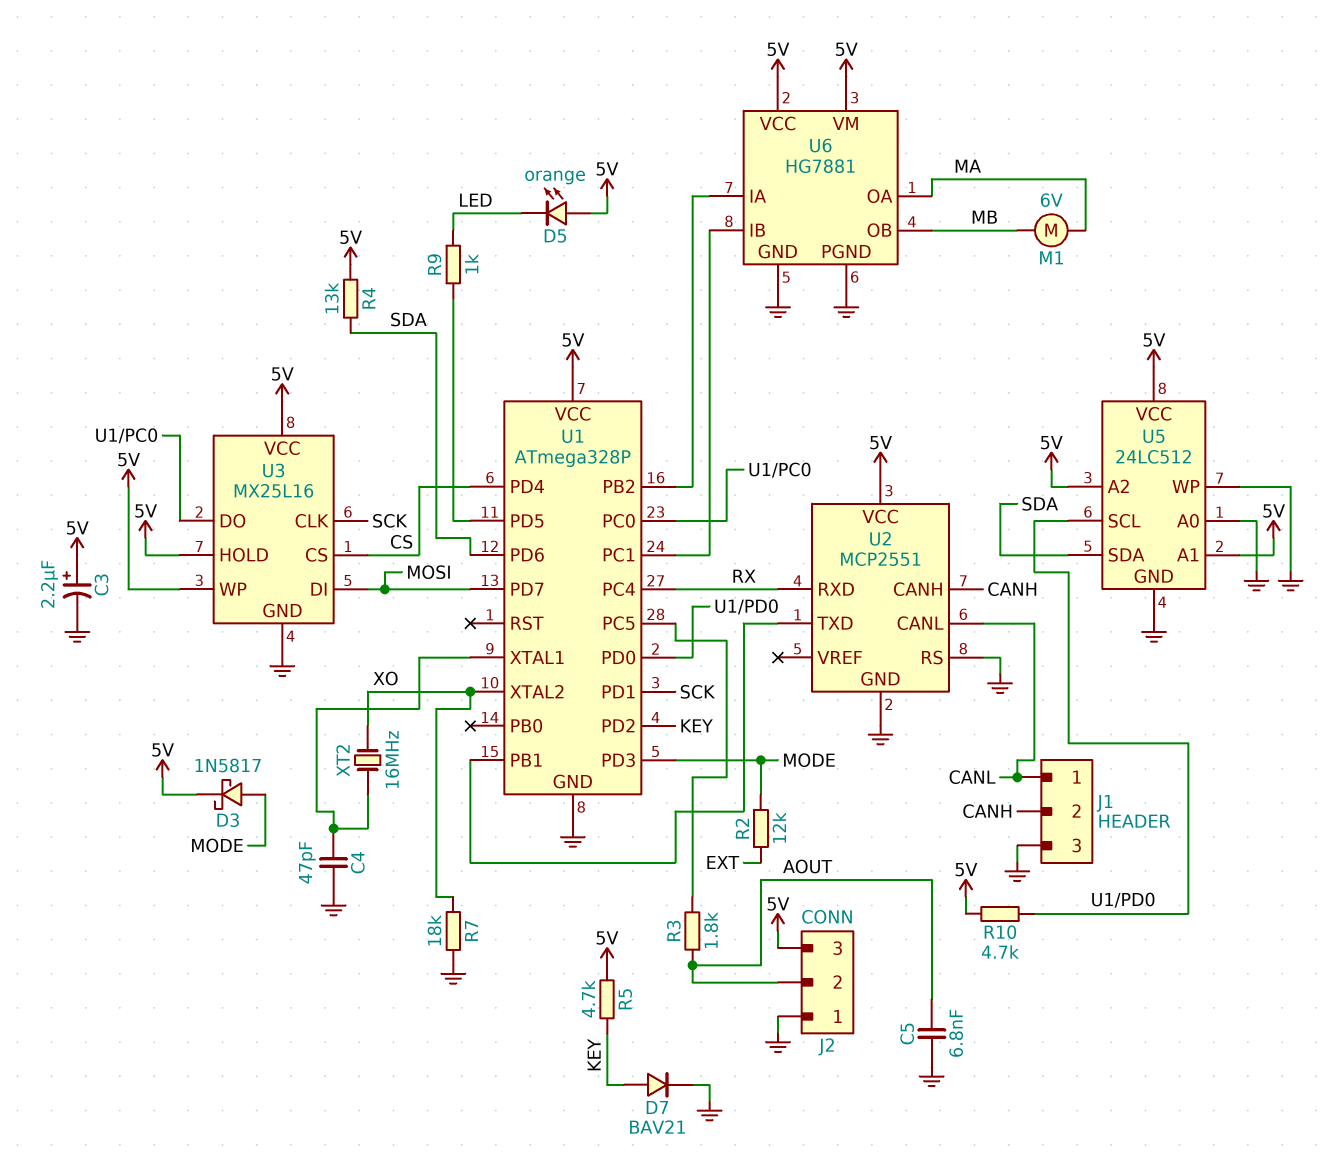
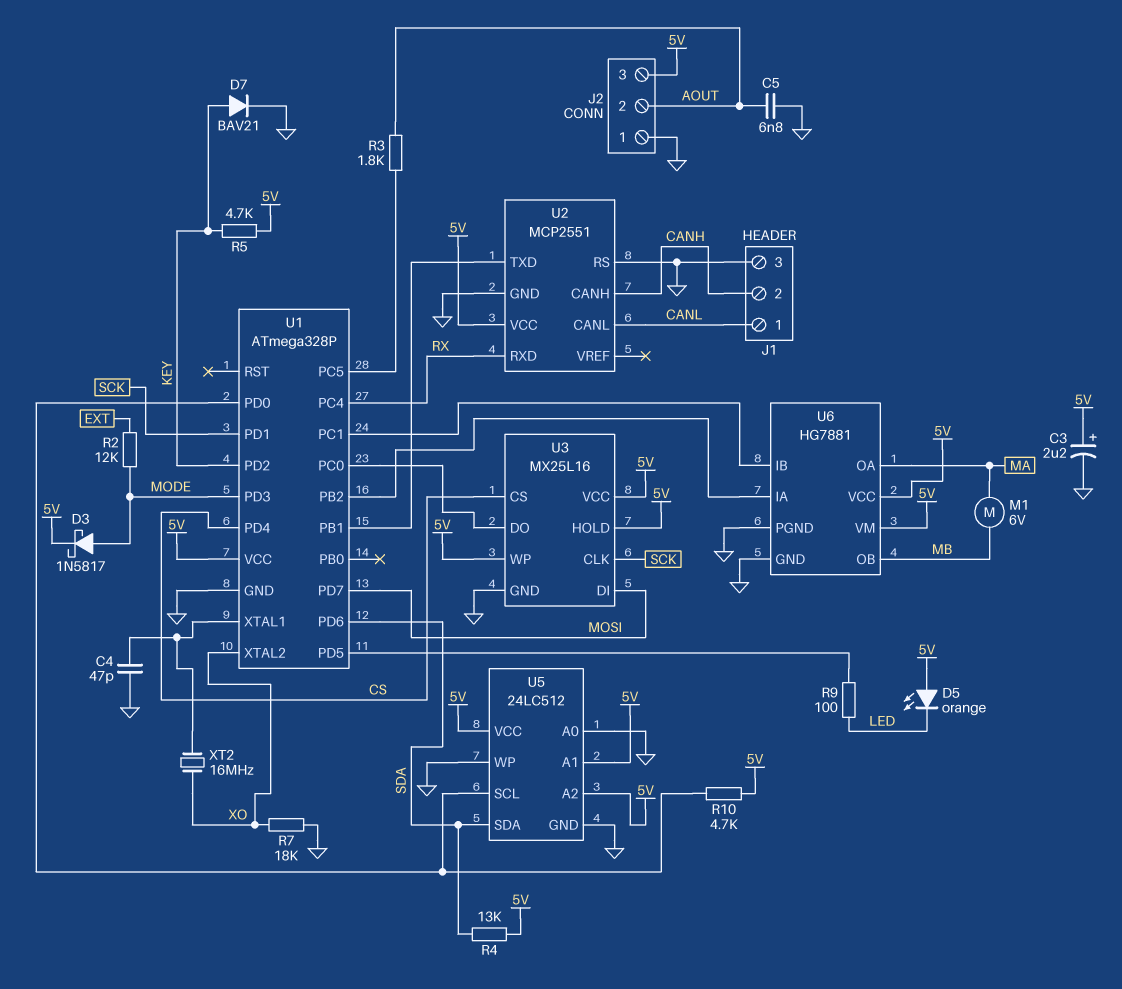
R9: 1k (LED, U1/PD5) -> 100 (LED, U1/PD5)

